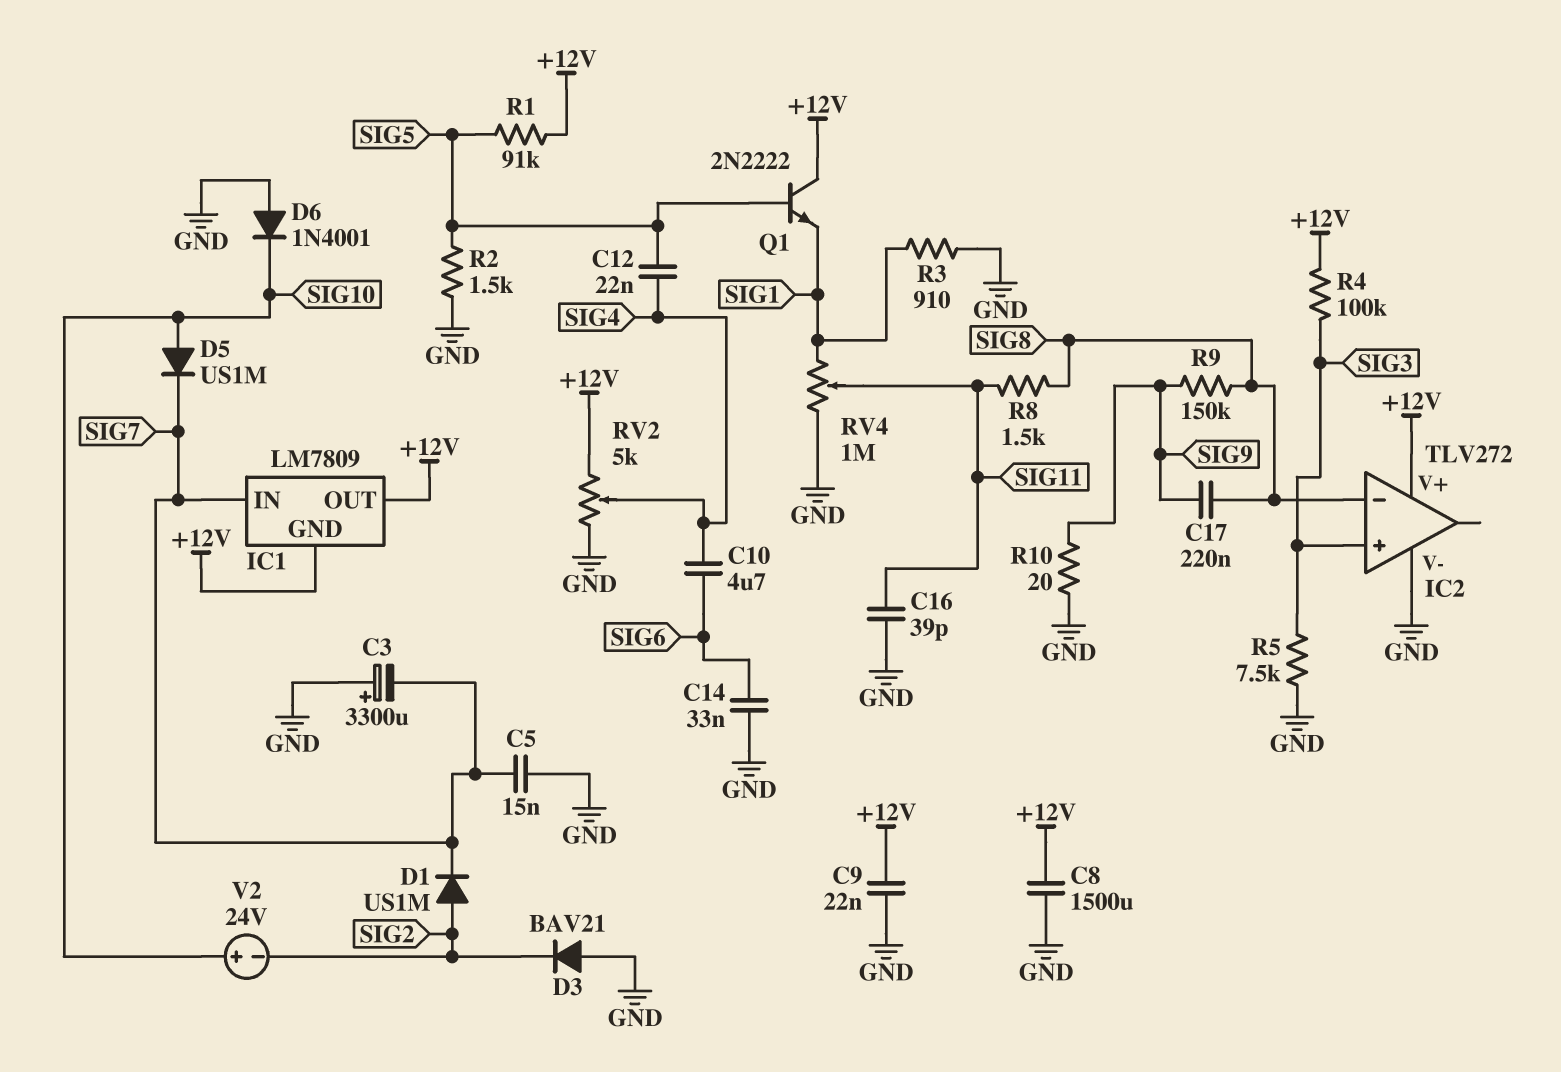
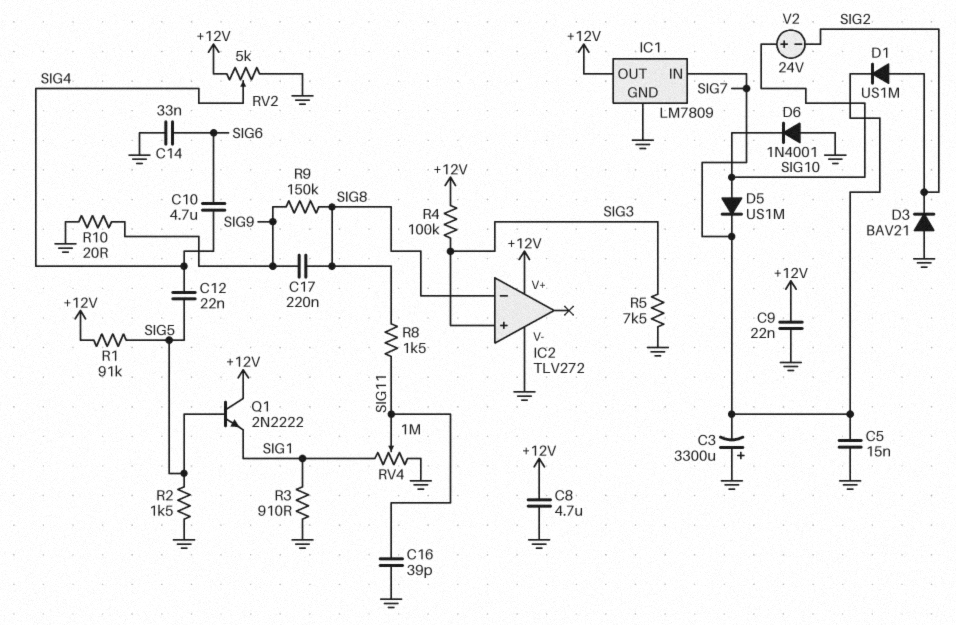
C8: 1500uF (+12V, GND) -> 4.7uF (+12V, GND)
IC1 pin GND: +12V -> GND

